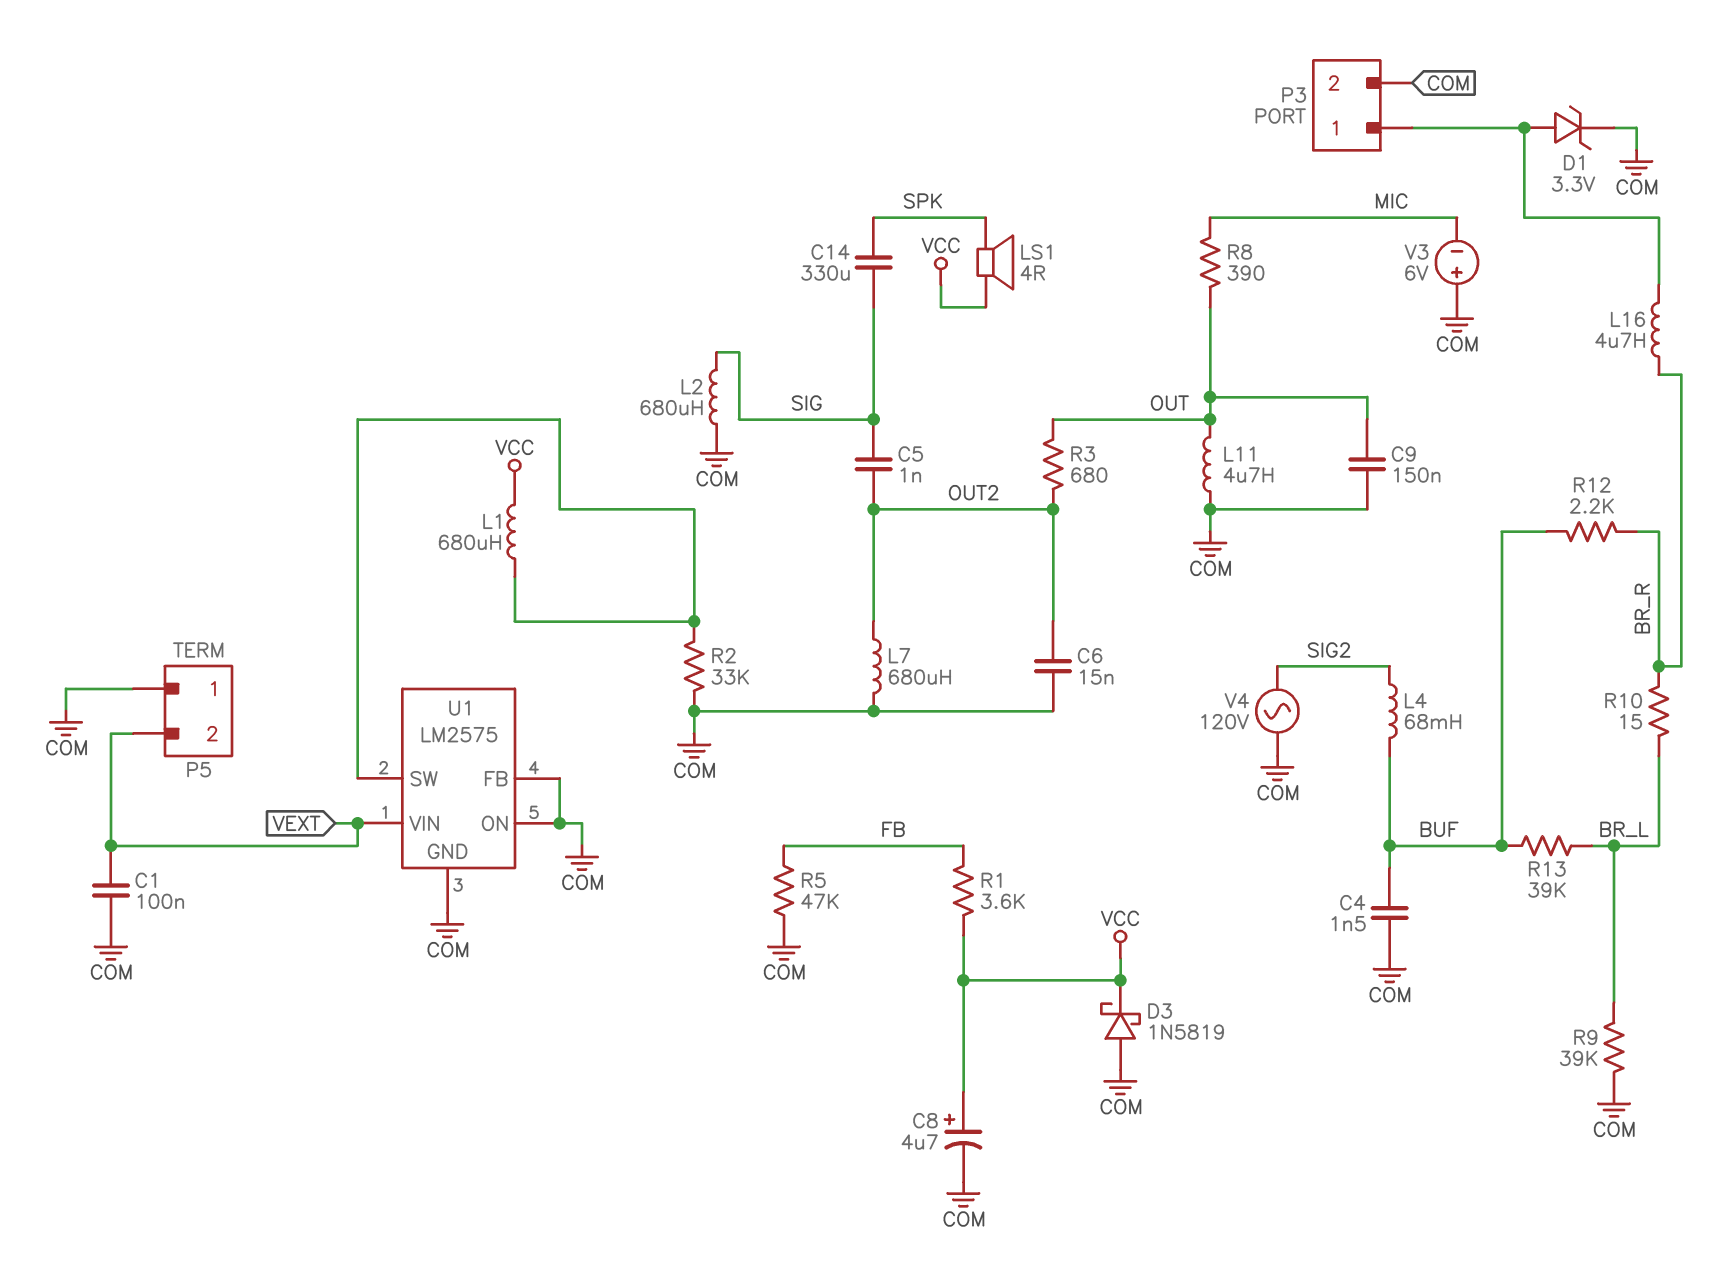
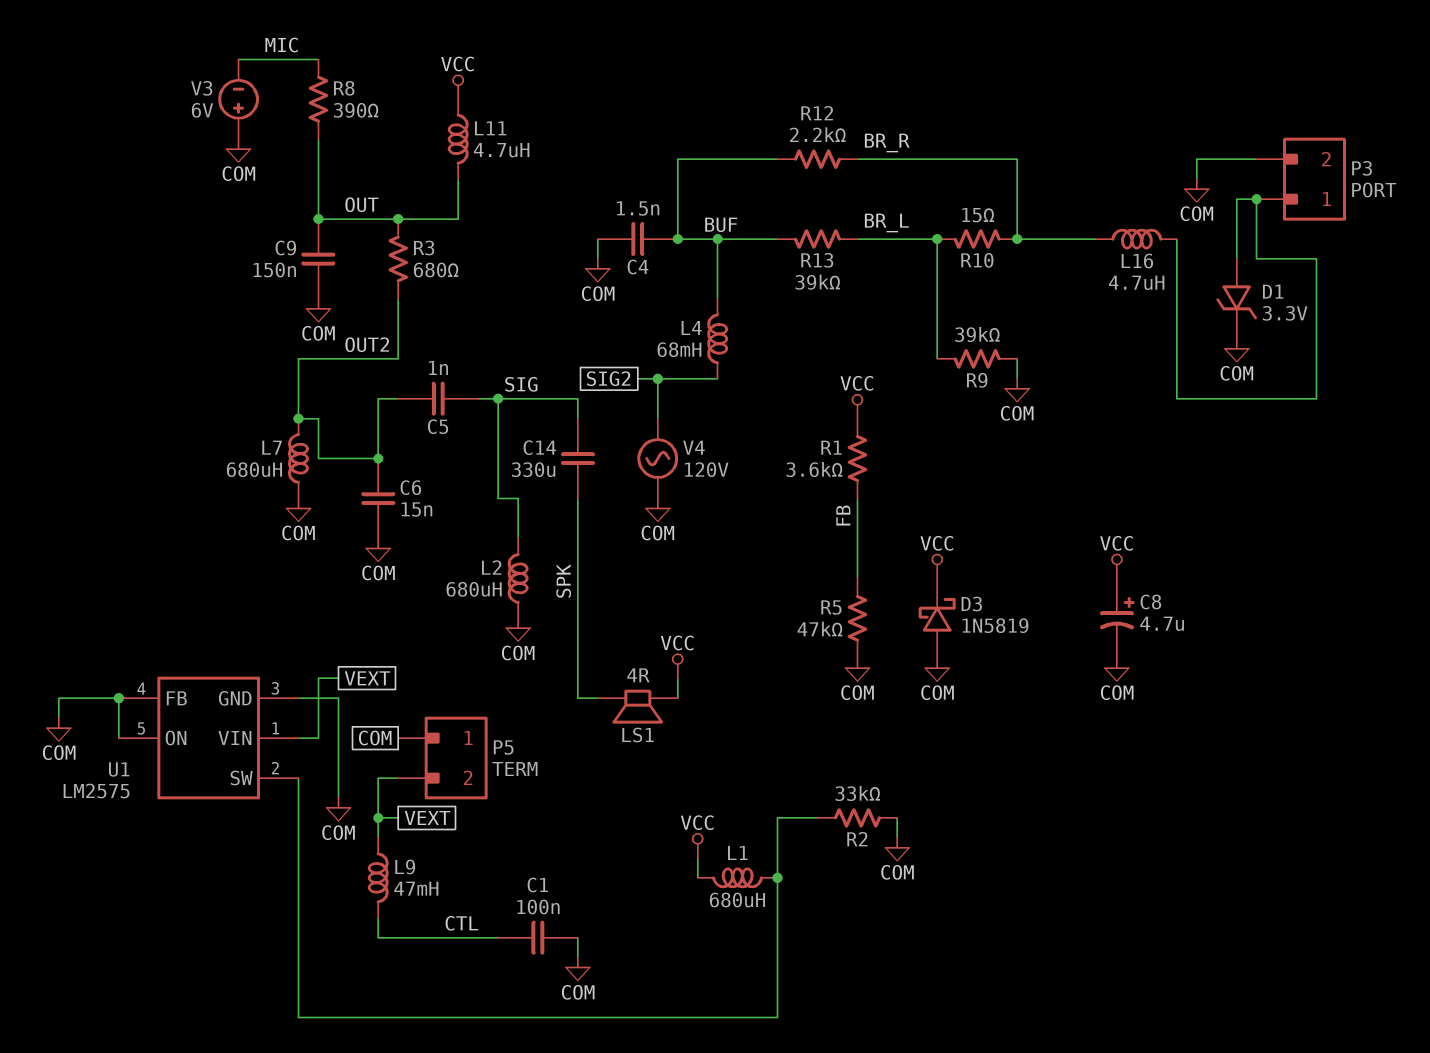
C1: 100nF (COM, VEXT) -> 100nF (COM, CTL)
L9: none -> 47mH (CTL, VEXT)
L11: 4.7uH (COM, OUT) -> 4.7uH (OUT, VCC)

